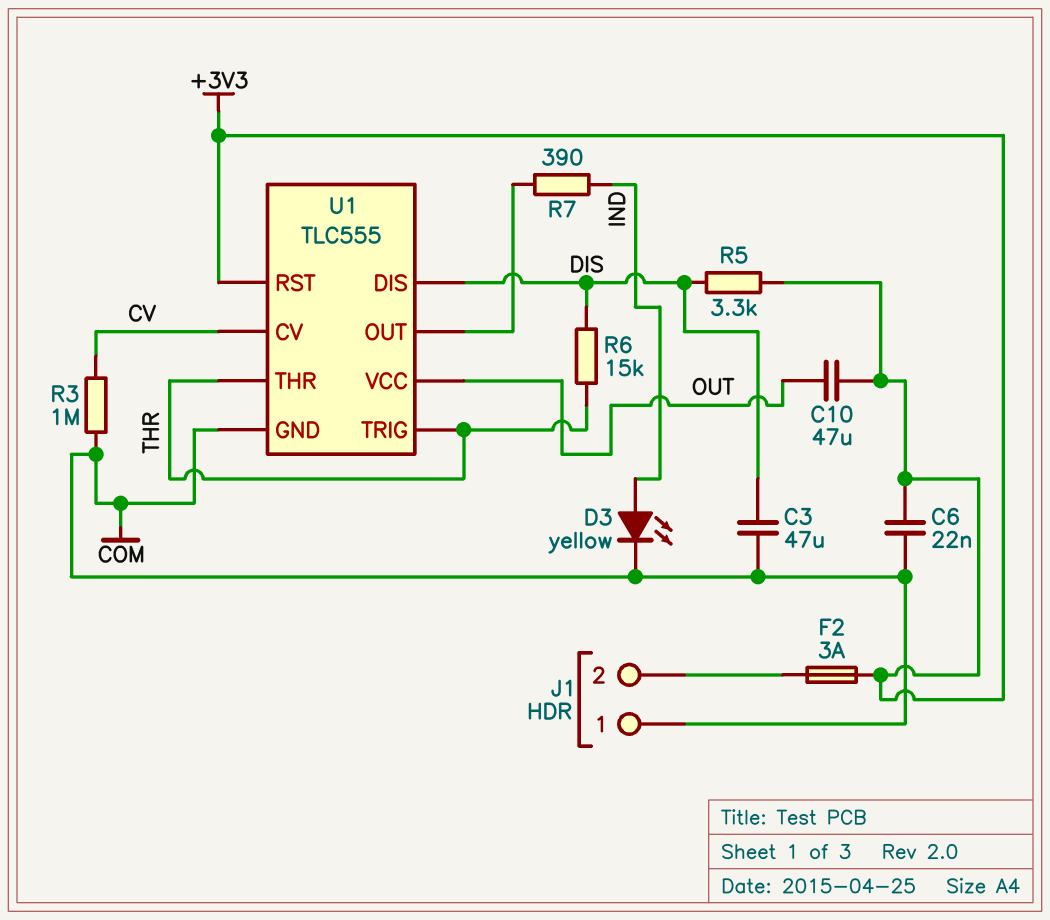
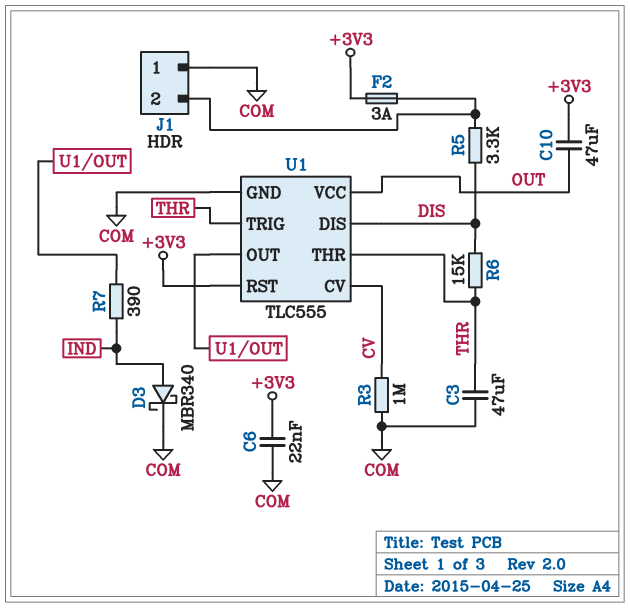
C3: 47uF (COM, DIS) -> 47uF (COM, THR)
D3: LED yellow (A IND, K COM) -> schottky MBR340 (A IND, K COM)
R5: 3.3k (+3V3, DIS) -> 3.3k (DIS, J1/2)

